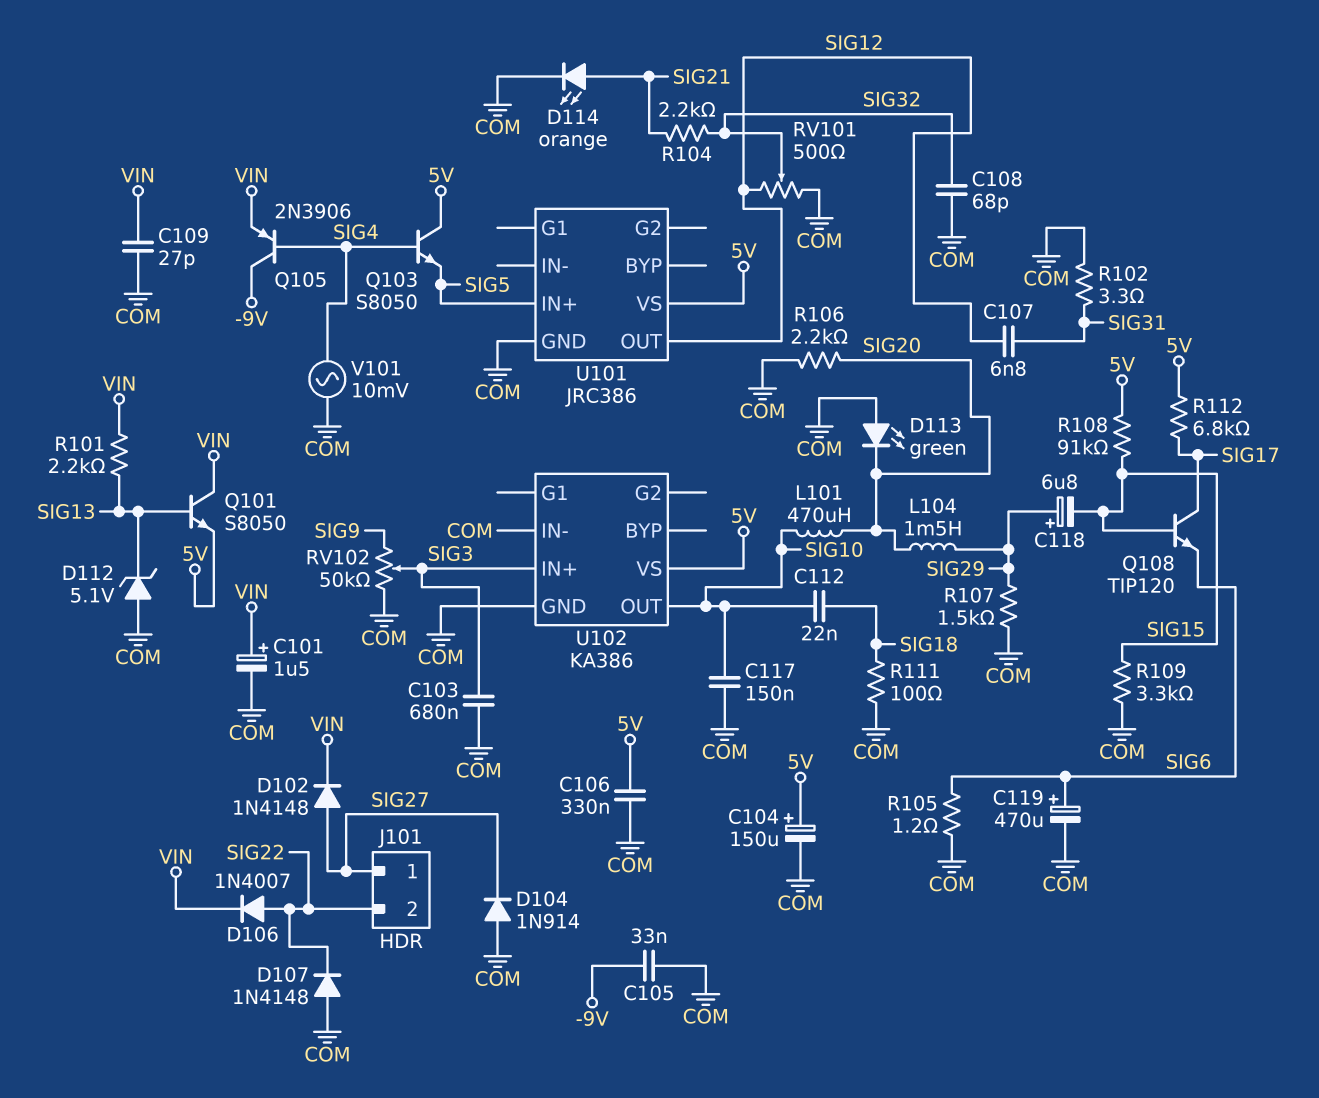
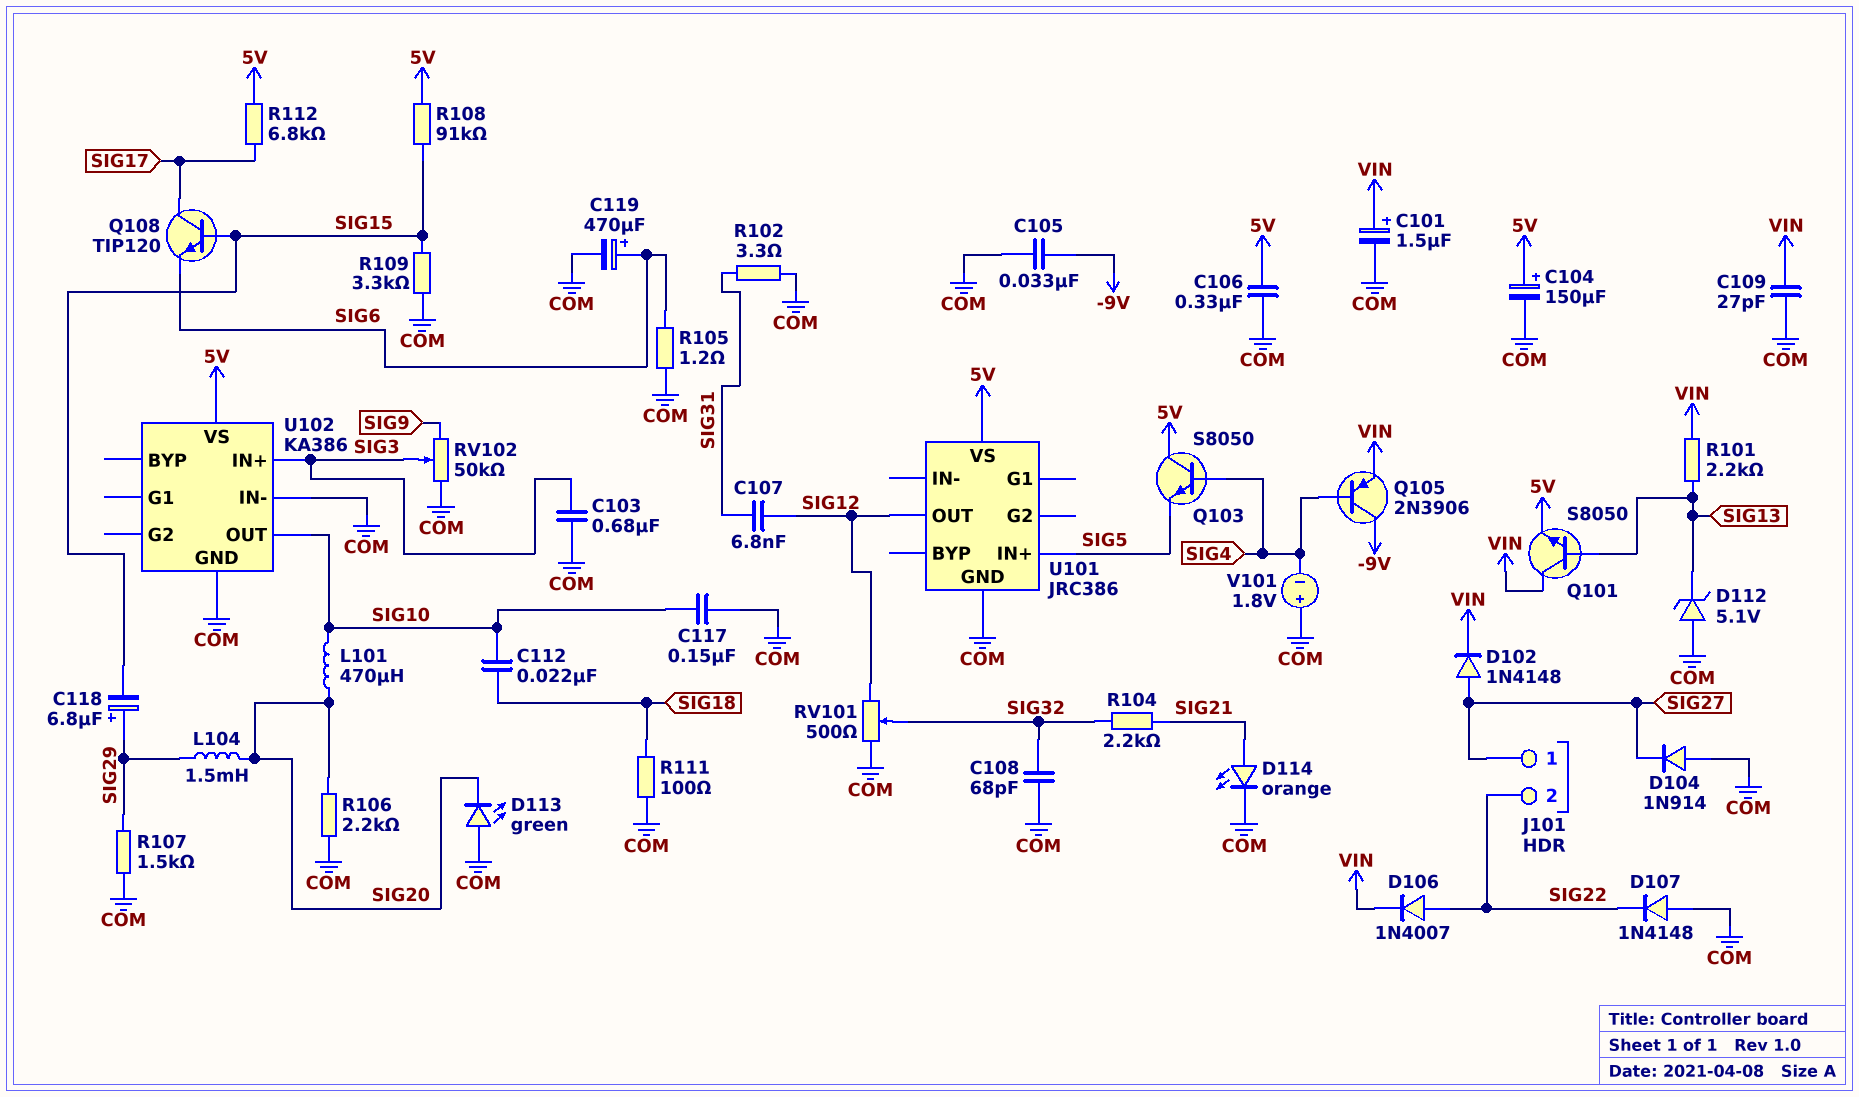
V101: AC 10mV (COM, SIG4) -> 1.8V (plus COM, minus SIG4)

